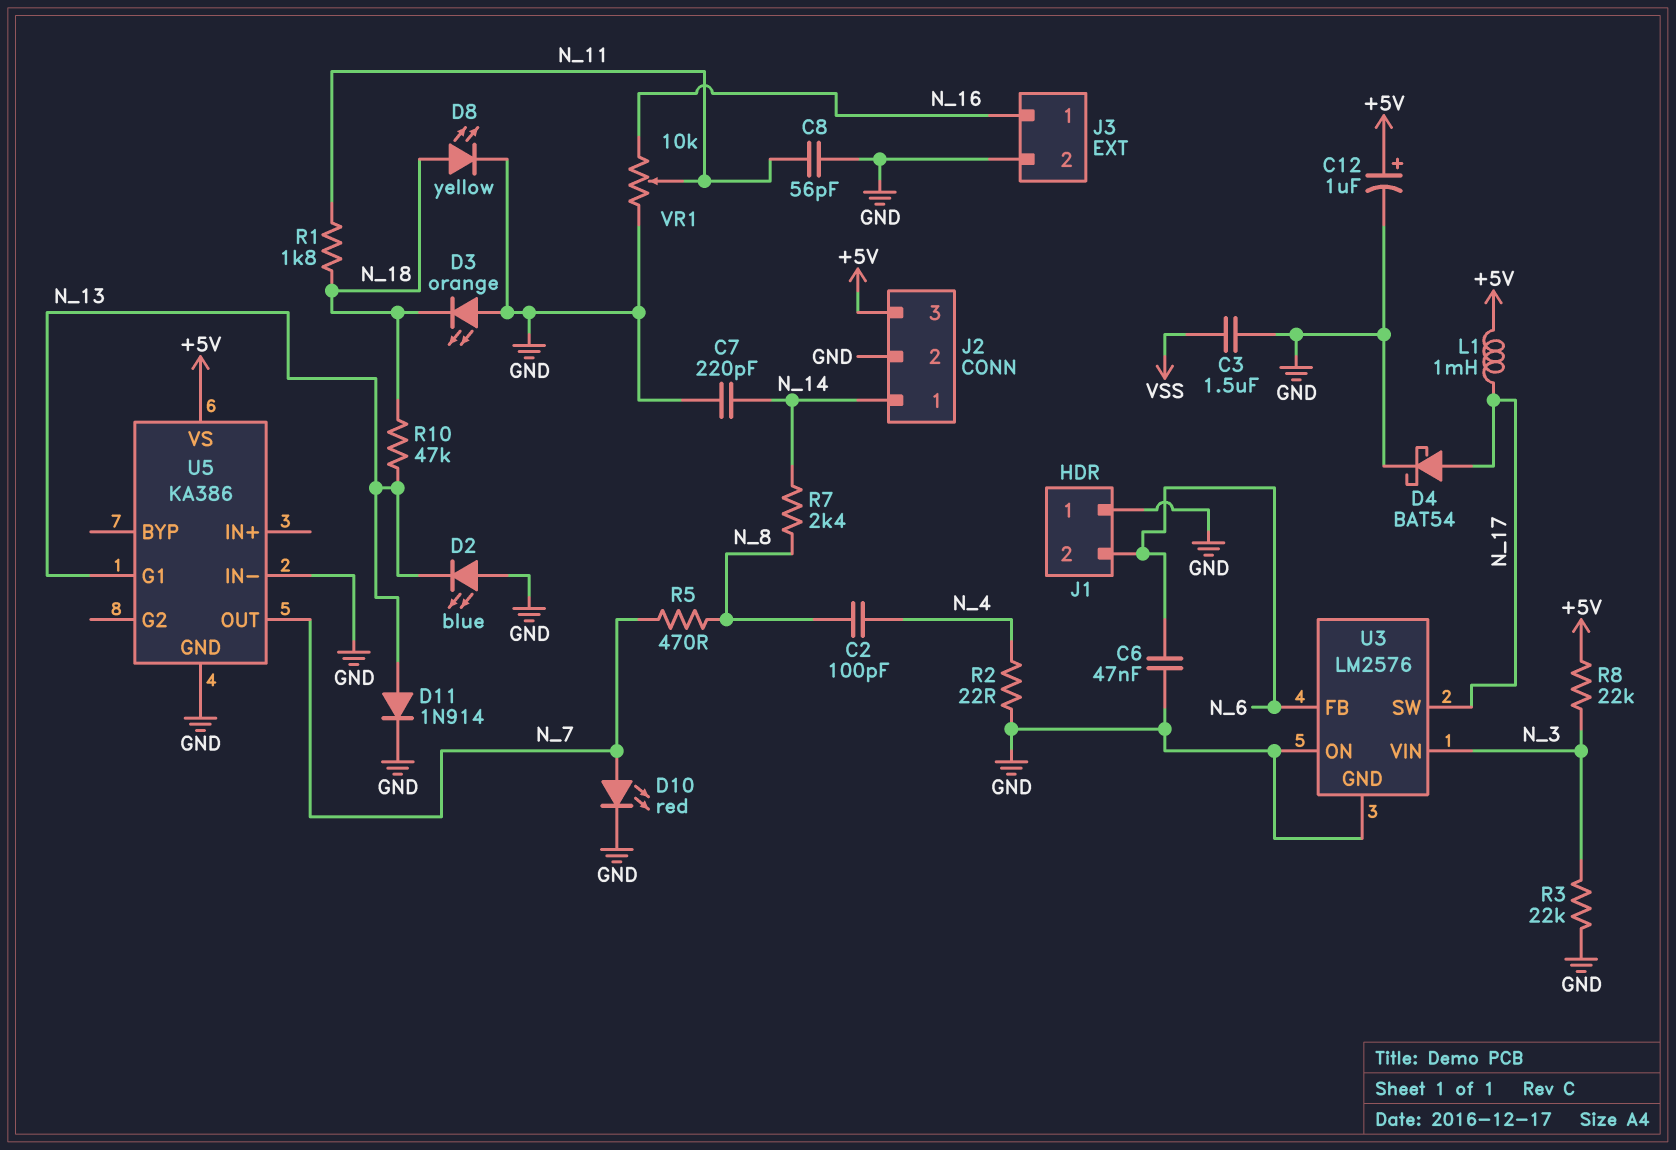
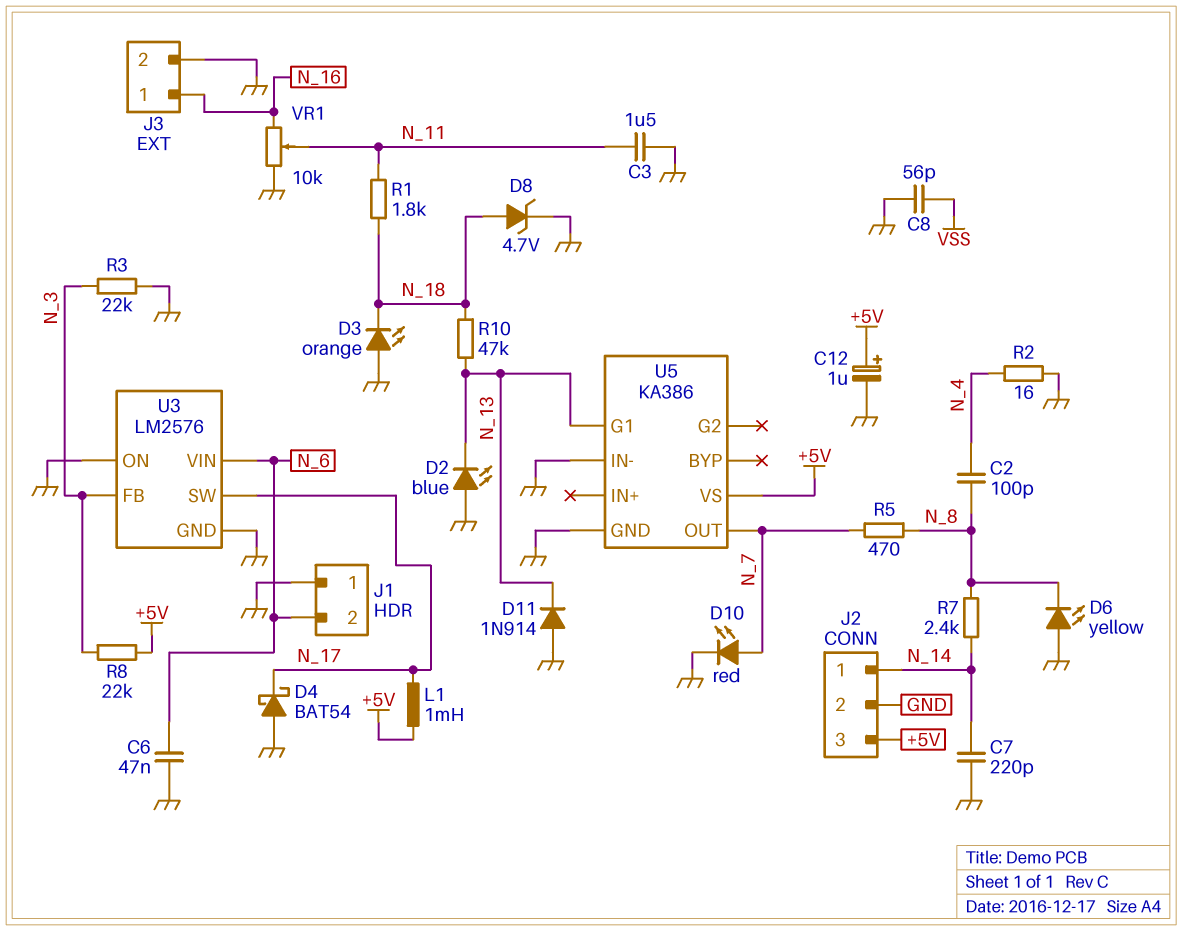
C3: 1.5uF (GND, VSS) -> 1.5uF (GND, N_11)
C8: 56pF (GND, N_11) -> 56pF (GND, VSS)
D4: schottky BAT54 (A N_17, K GND) -> schottky BAT54 (A GND, K N_17)
D6: none -> LED yellow (A GND, K N_8)
D8: LED yellow (A N_18, K GND) -> zener 4.7V (A N_18, K GND)
D11: diode 1N914 (A N_13, K GND) -> diode 1N914 (A GND, K N_13)
R2: 22 (GND, N_4) -> 16 (GND, N_4)
U3 pin FB: N_6 -> N_3
U3 pin VIN: N_3 -> N_6

